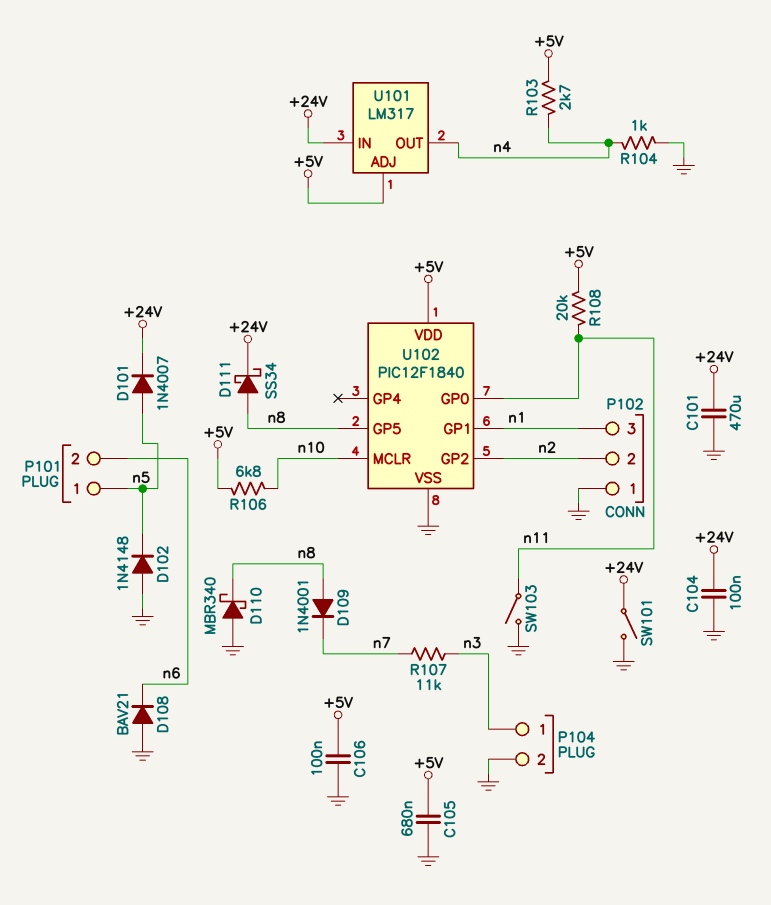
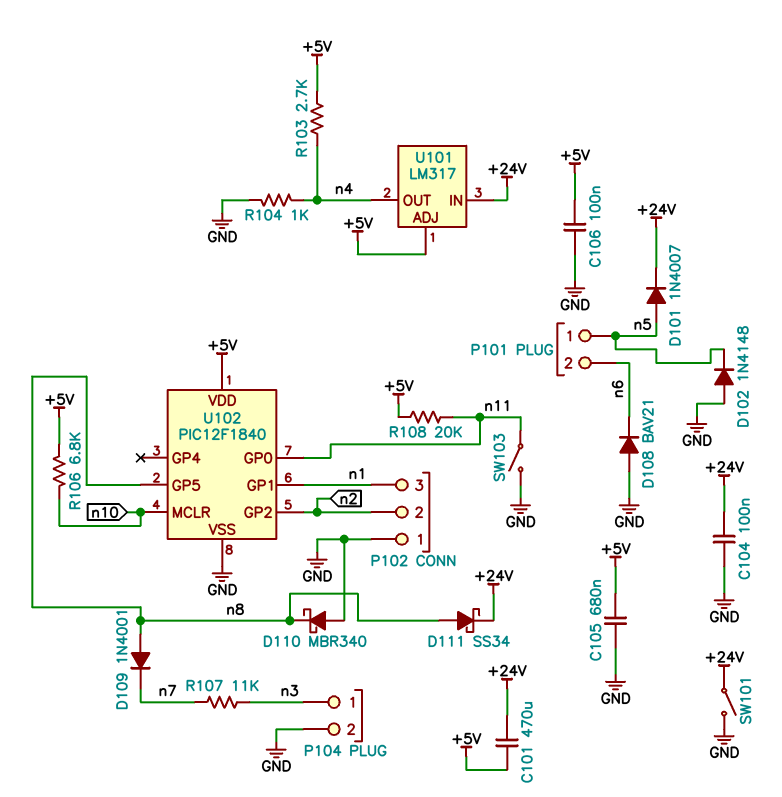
C101: 470uF (+24V, GND) -> 470uF (+5V, +24V)

